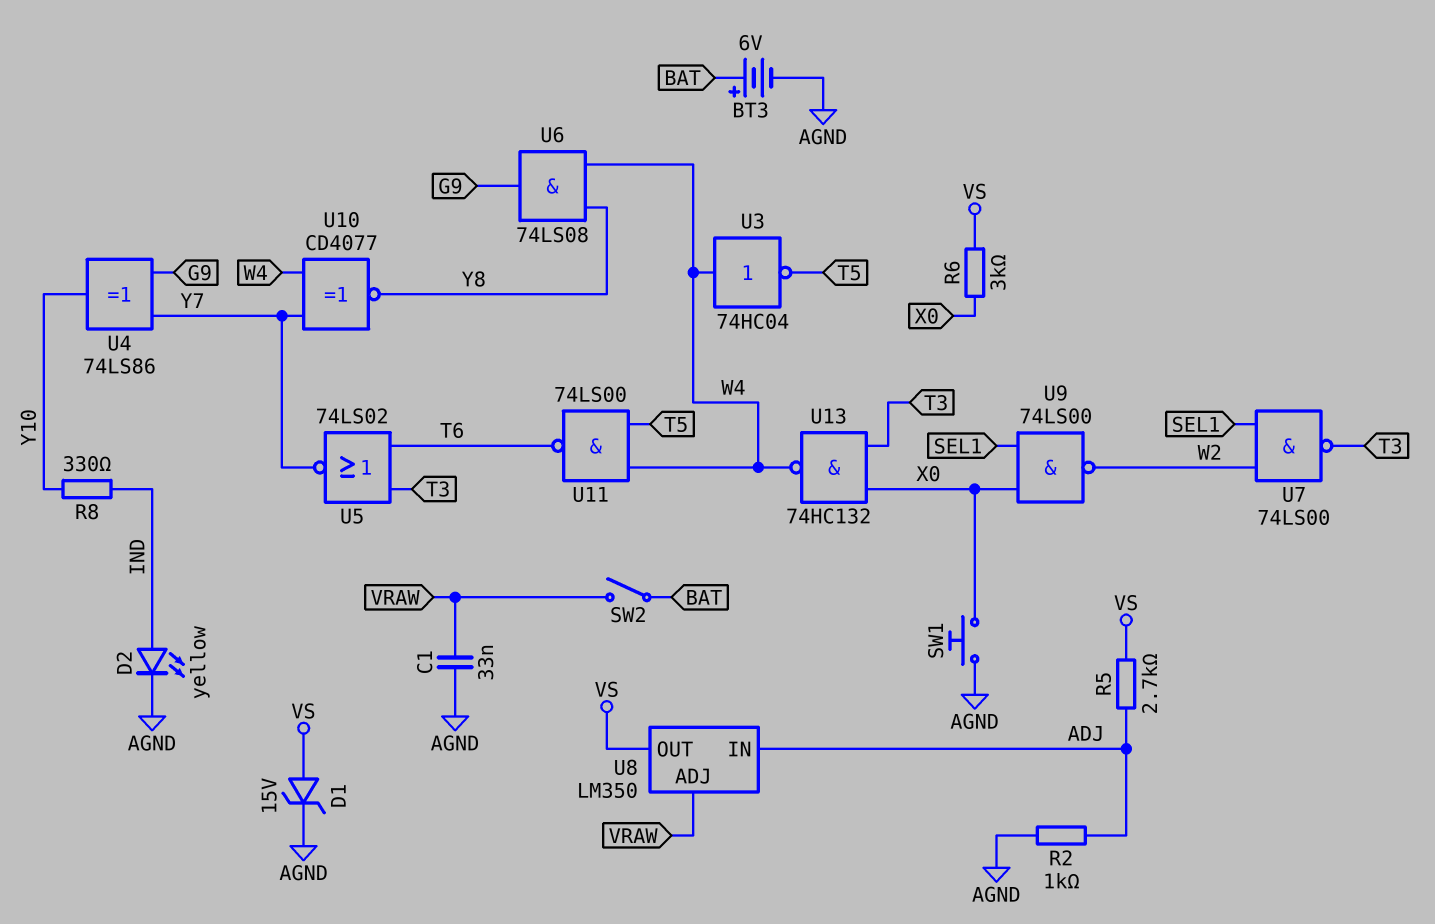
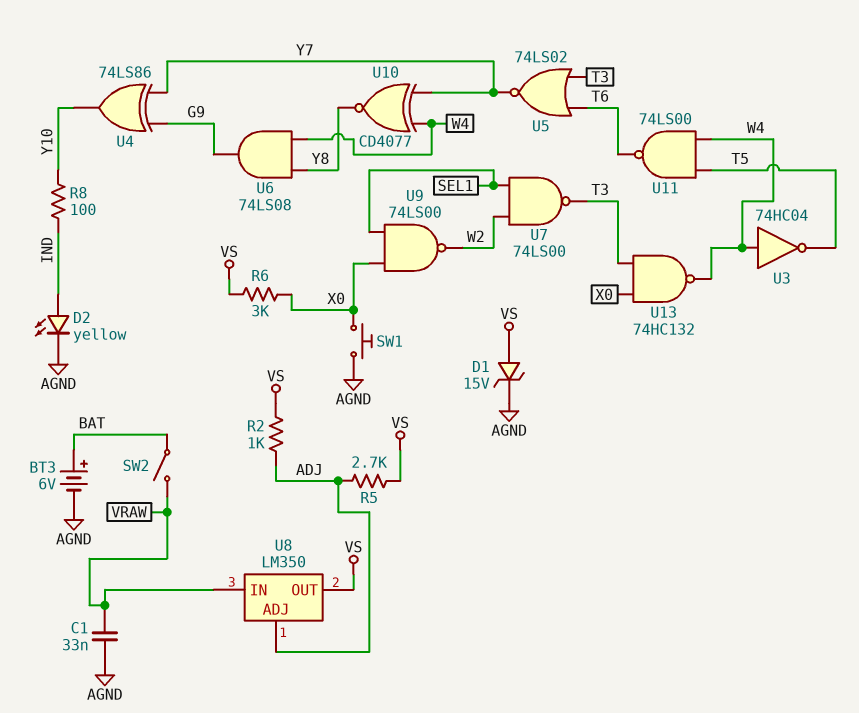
R2: 1k (ADJ, AGND) -> 1k (ADJ, VS)
R8: 330 (IND, Y10) -> 100 (IND, Y10)
U8 pin ADJ: VRAW -> ADJ
U8 pin IN: ADJ -> VRAW

